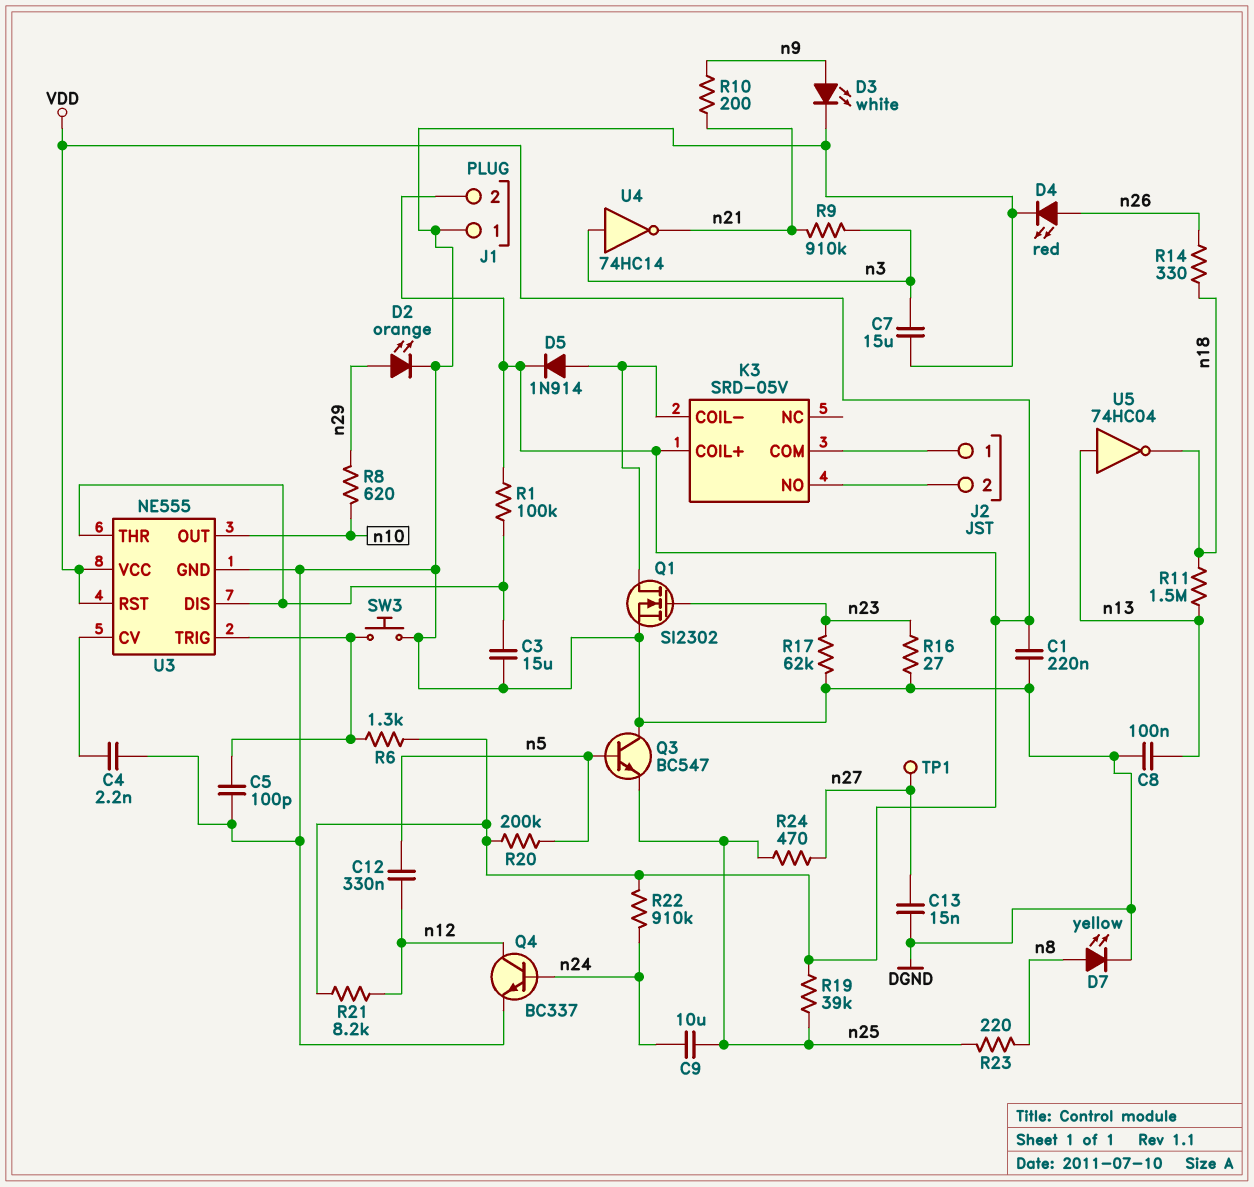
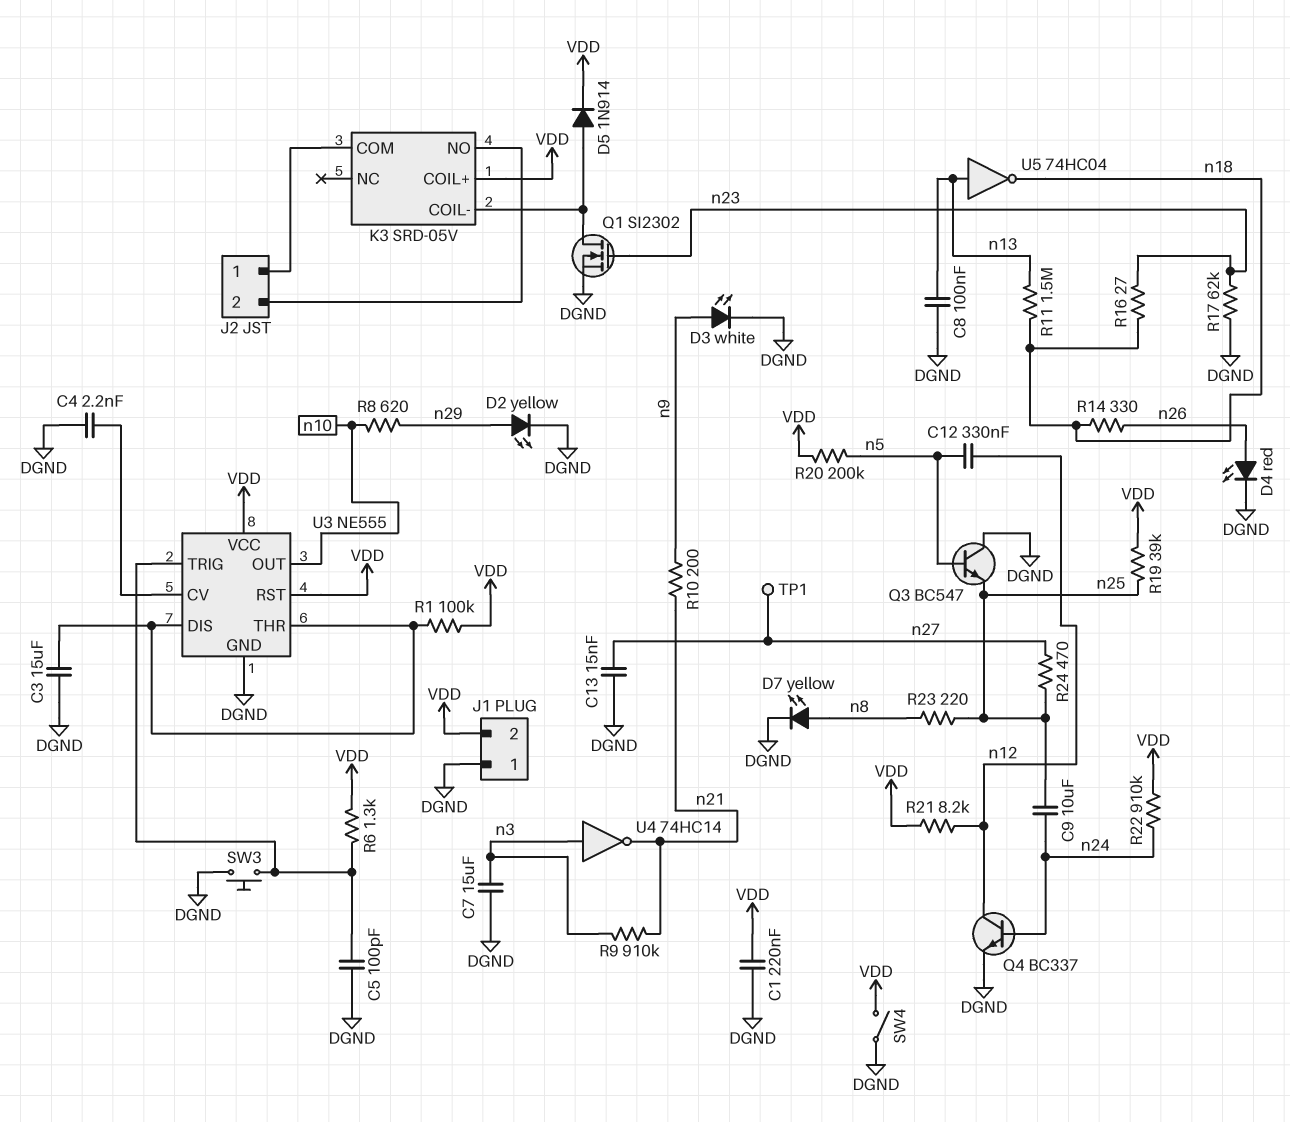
D2: LED orange (A n29, K DGND) -> LED yellow (A n29, K DGND)
R16: 27 (DGND, n23) -> 27 (n18, n23)
SW4: none -> switch (DGND, VDD)

